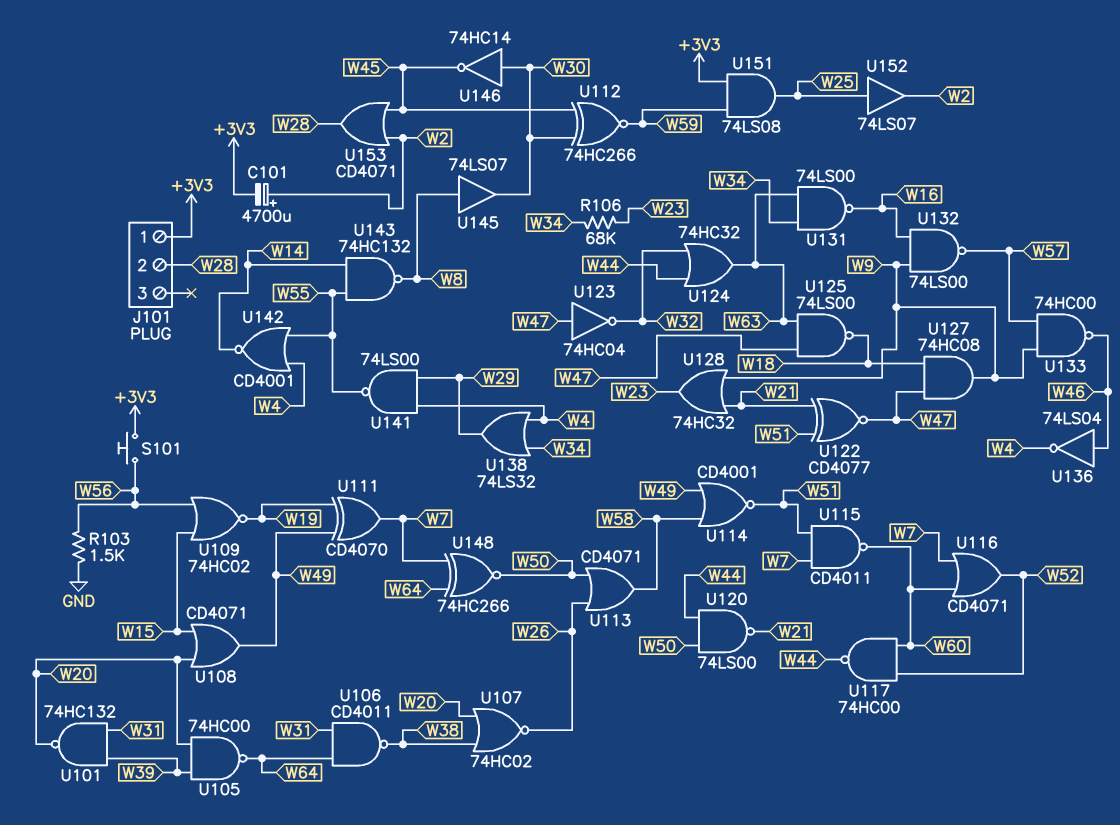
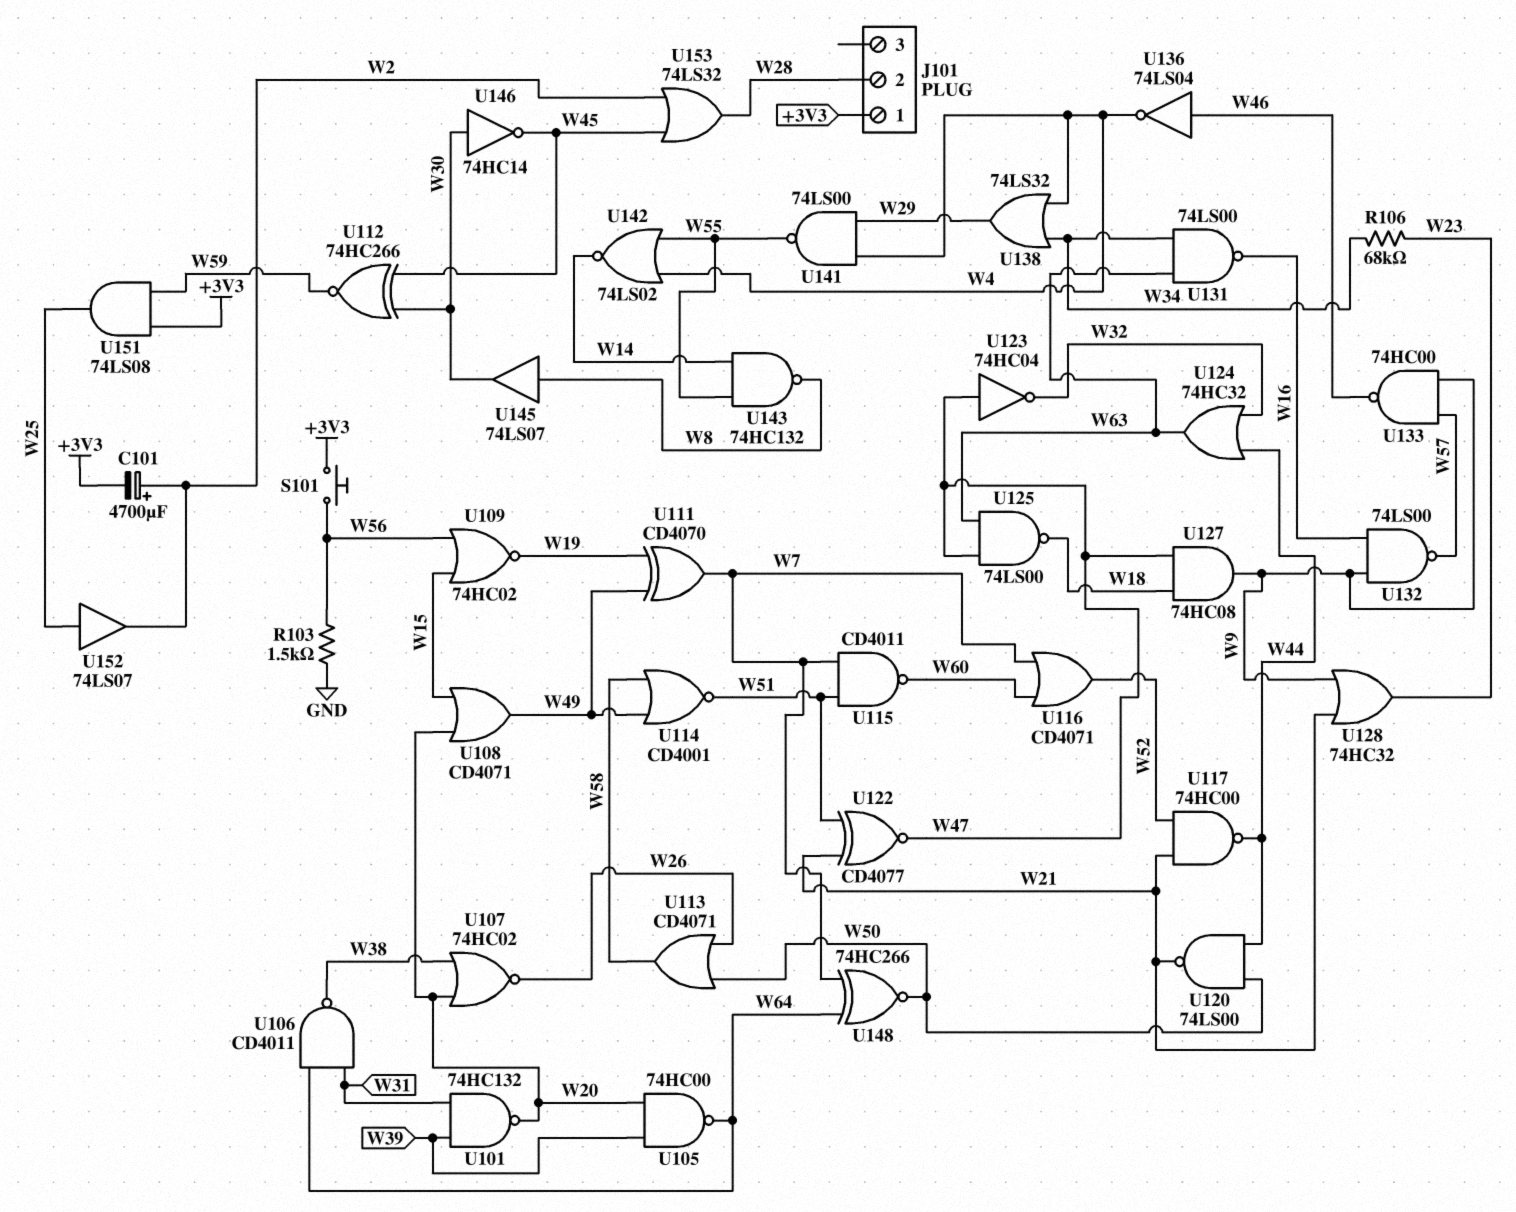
U117: NAND 74HC00 (in W52, in W60, out W44) -> NAND 74HC00 (in W21, in W52, out W44)
U142: NOR CD4001 (in W4, in W55, out W14) -> NOR 74LS02 (in W4, in W55, out W14)
U153: OR CD4071 (in W2, in W45, out W28) -> OR 74LS32 (in W2, in W45, out W28)

